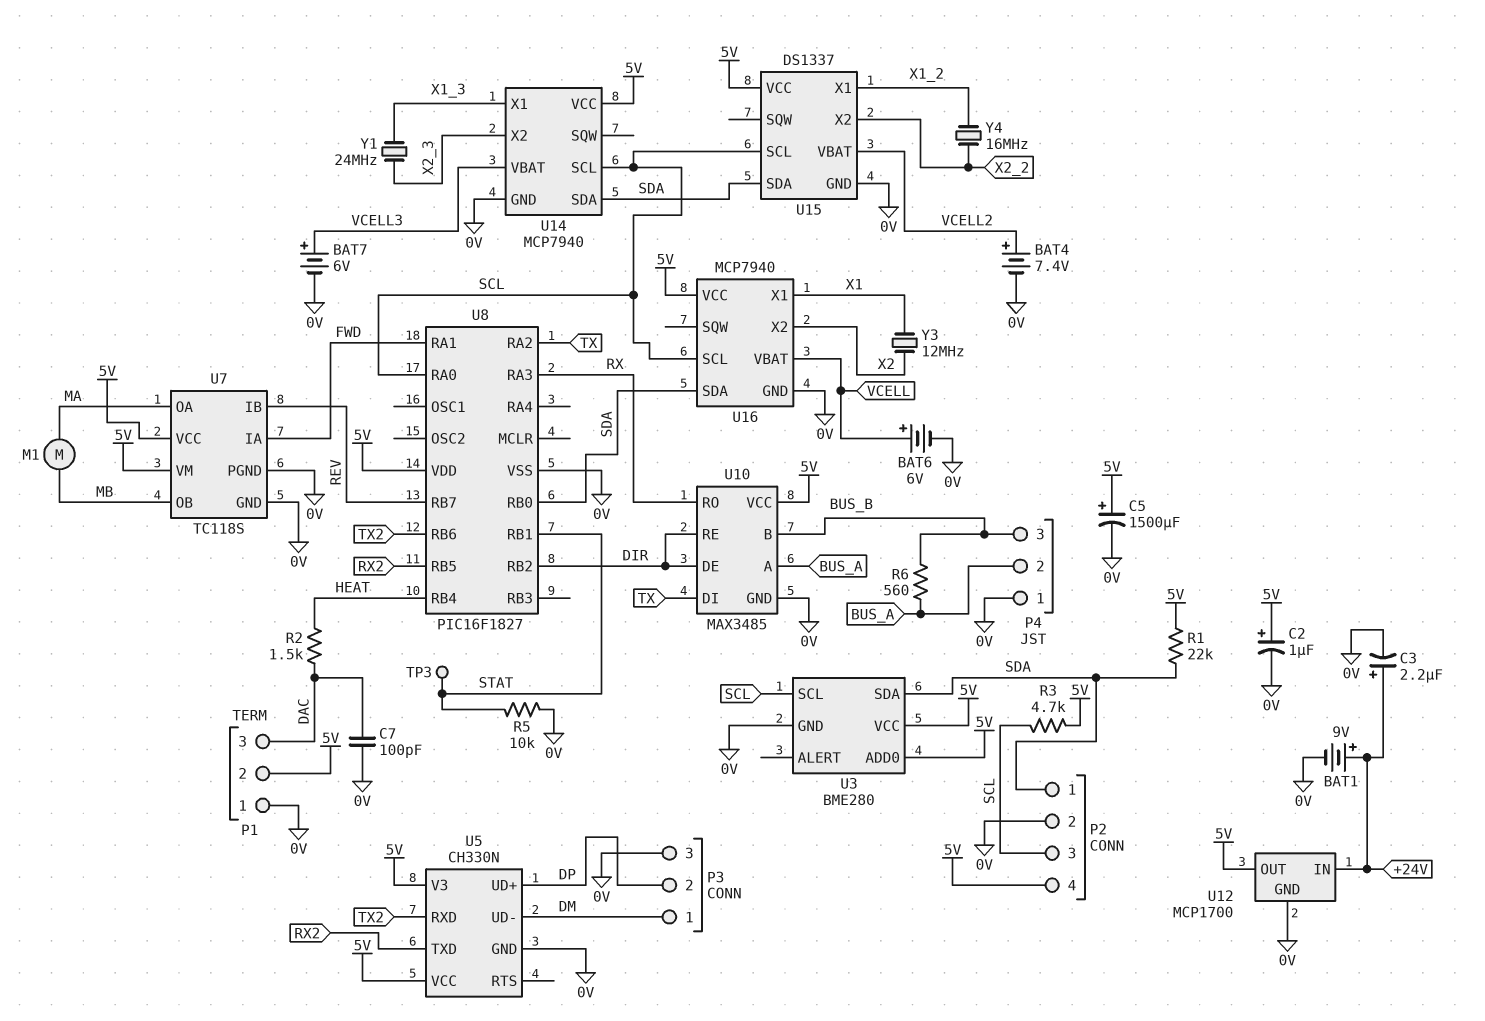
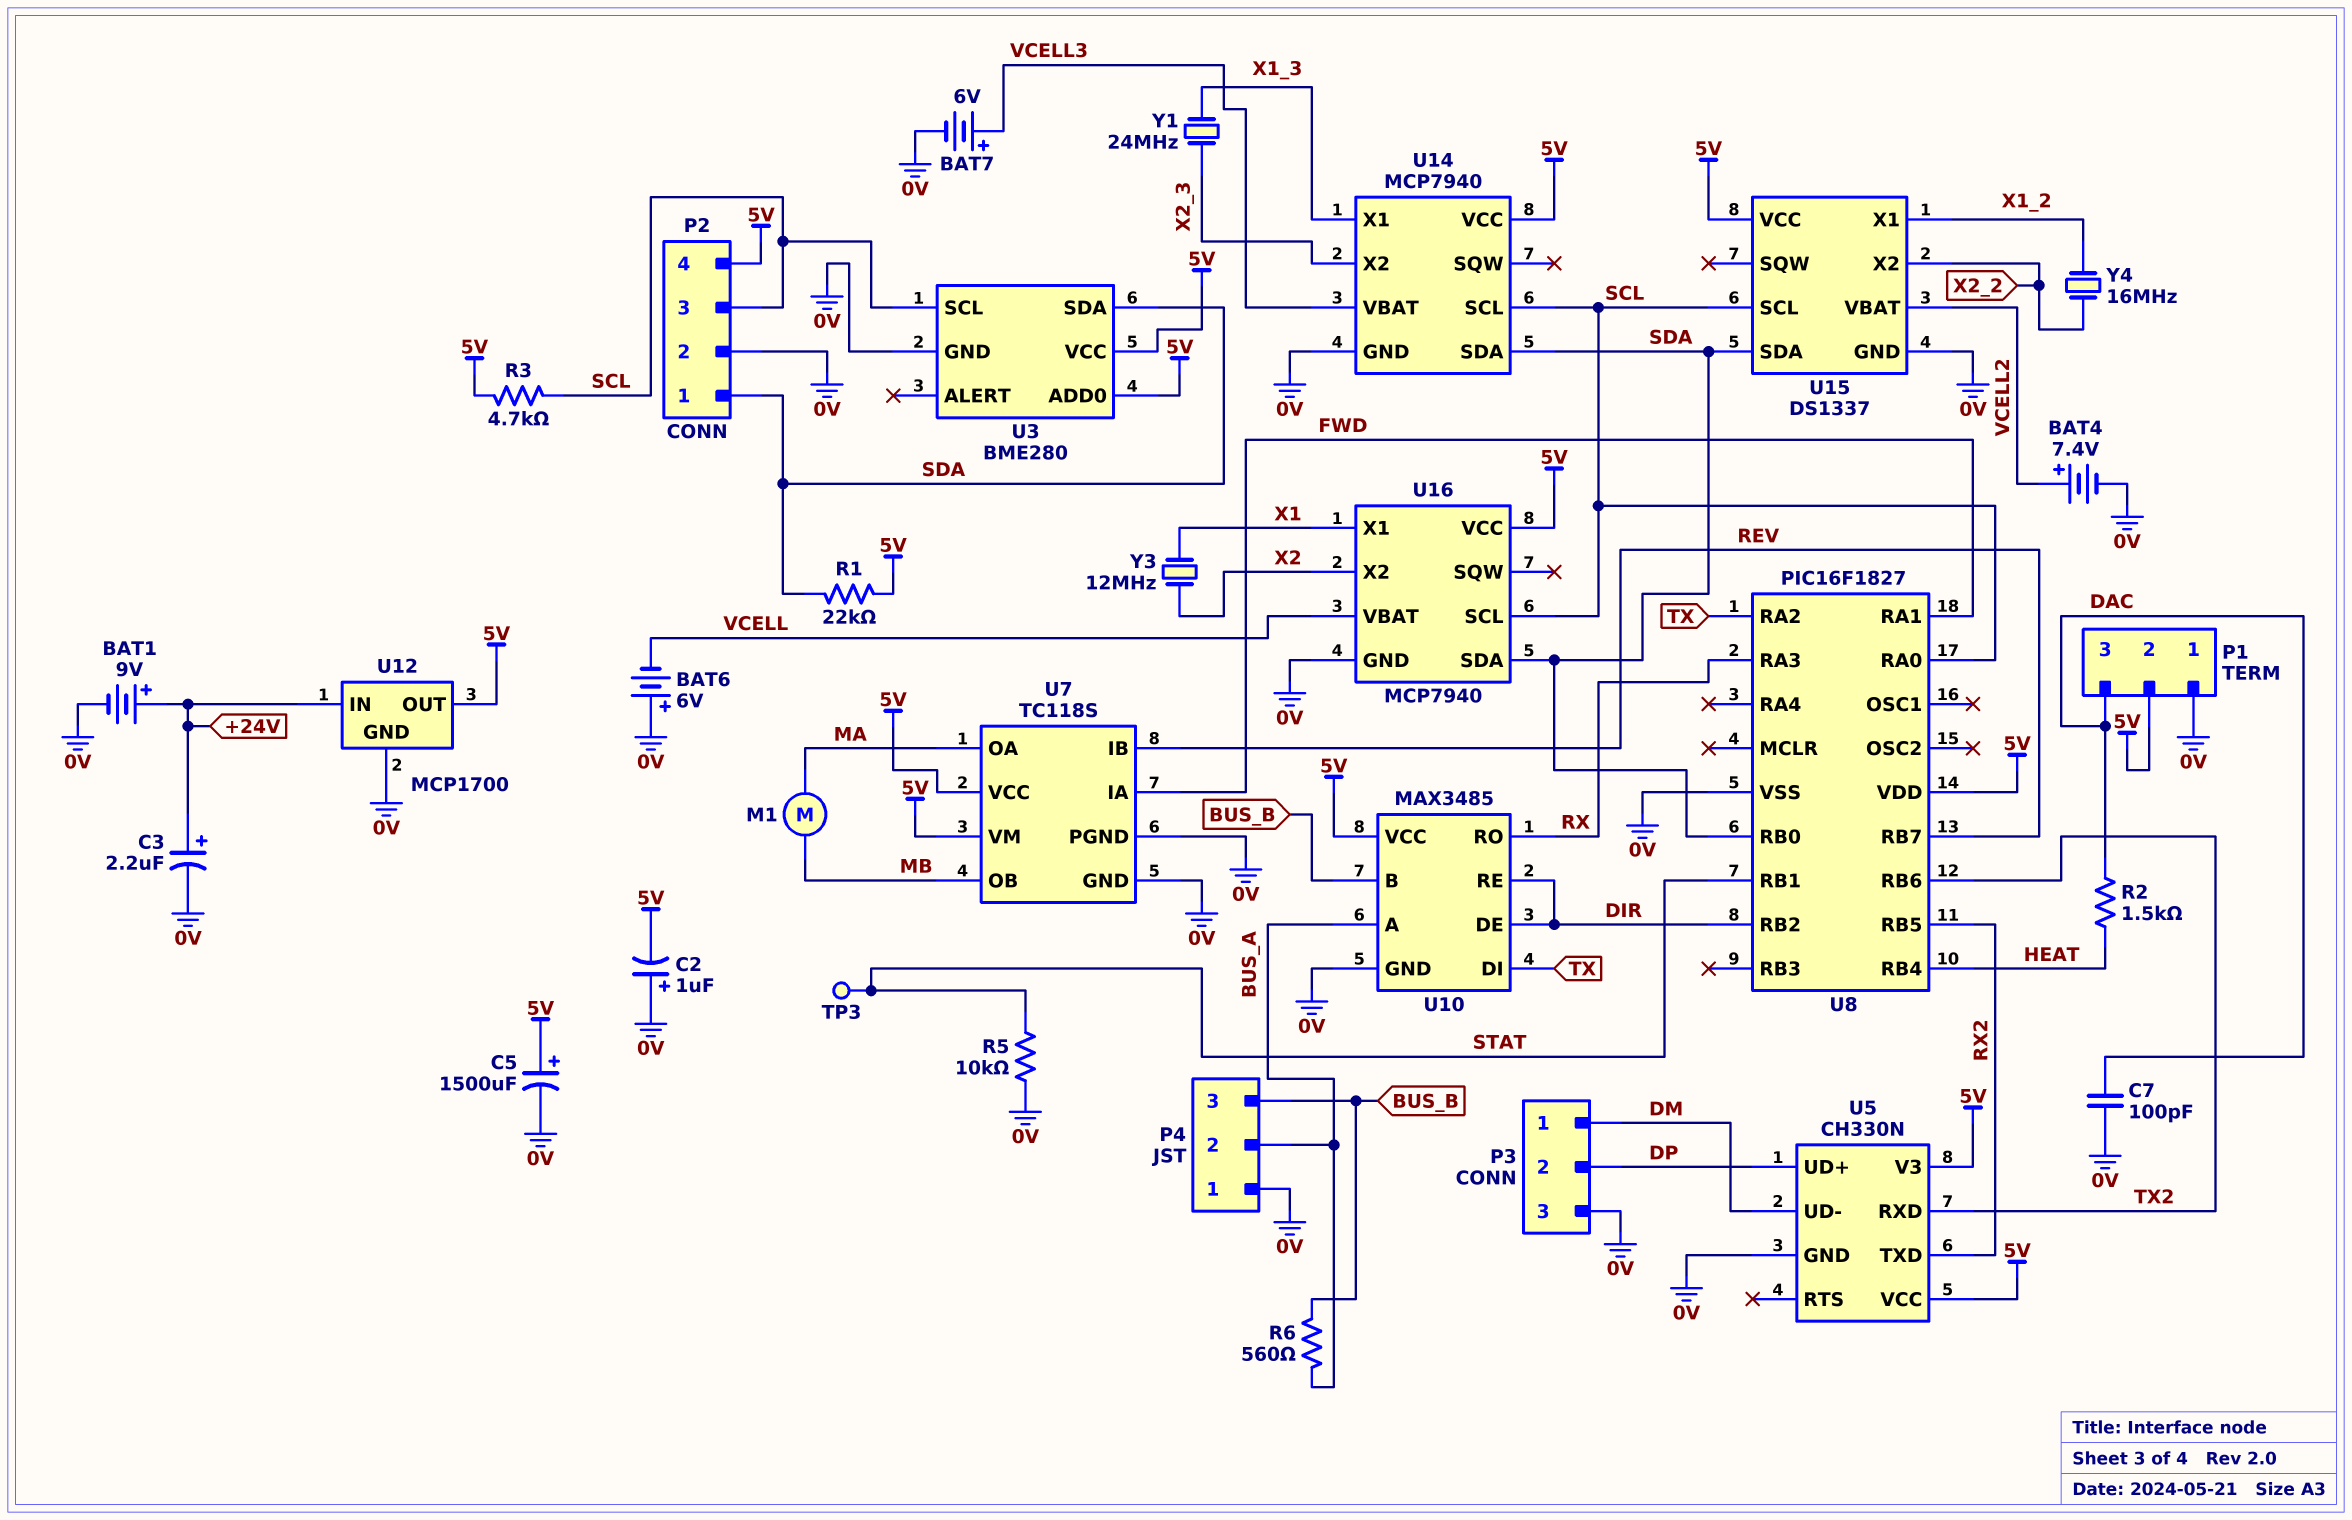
BAT6: 6V (plus VCELL, minus 0V) -> 6V (plus 0V, minus VCELL)
C2: 1uF (plus 5V, minus 0V) -> 1uF (plus 0V, minus 5V)

